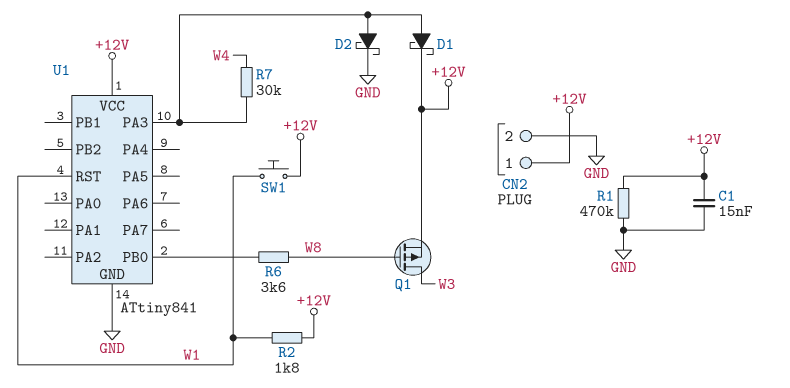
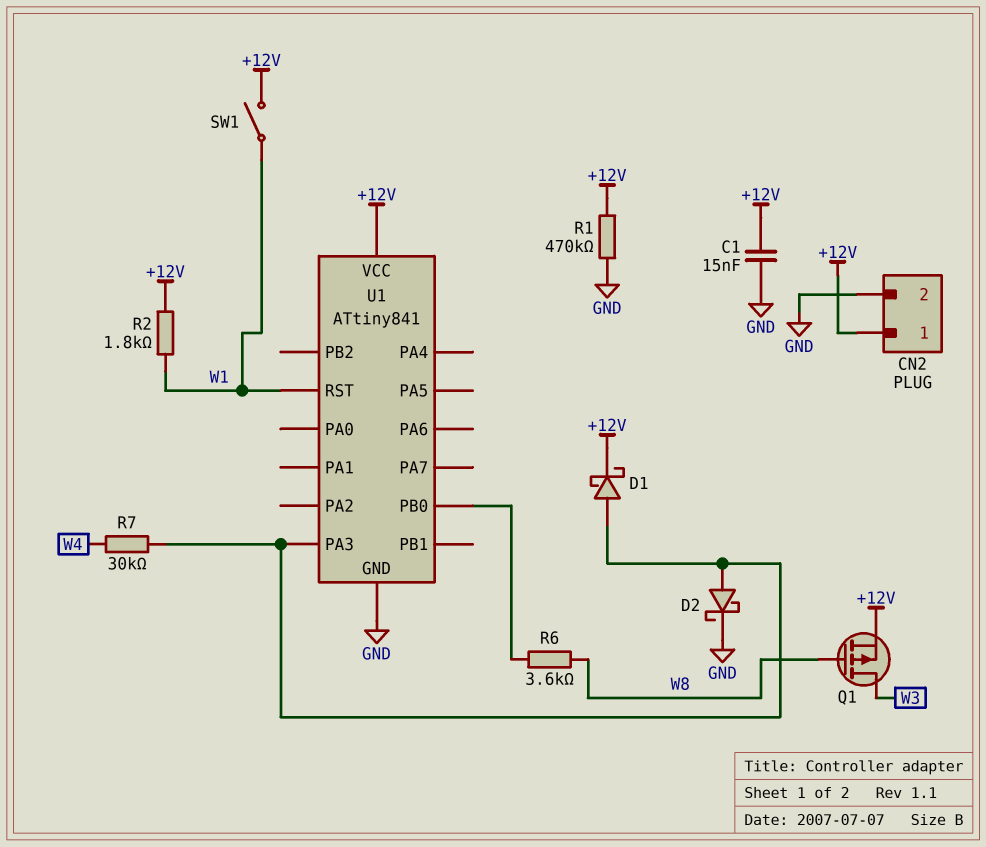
SW1: button (+12V, W1) -> switch (+12V, W1)

